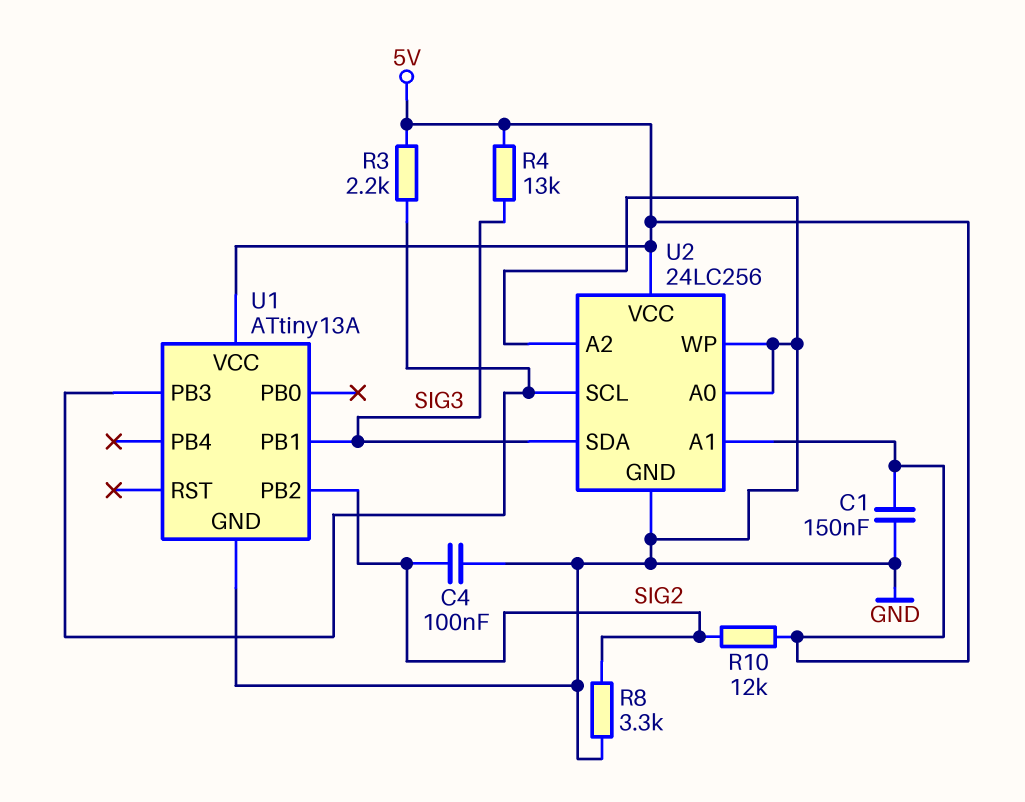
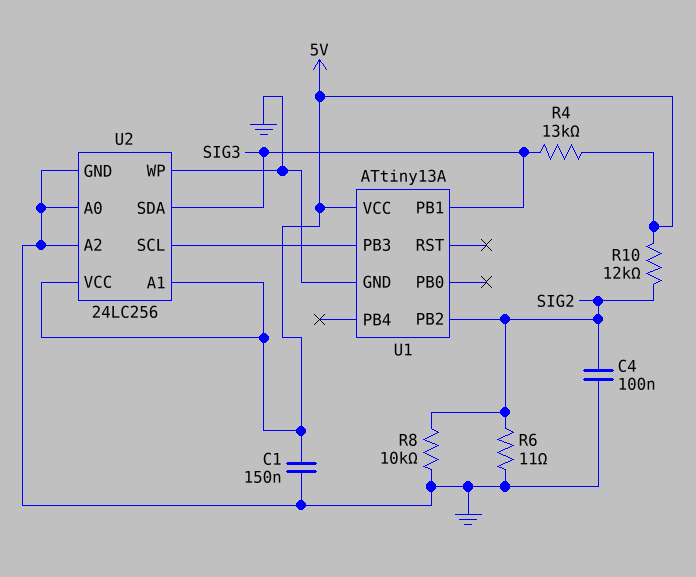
R3: 2.2k (5V, U1/PB3) -> none
R6: none -> 11 (GND, SIG2)
R8: 3.3k (GND, SIG2) -> 10k (GND, SIG2)

